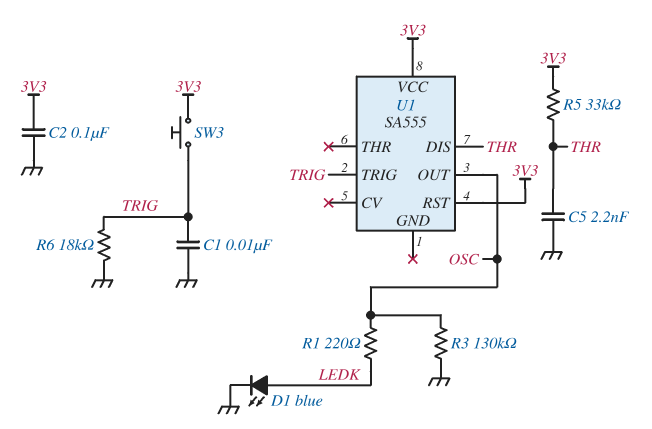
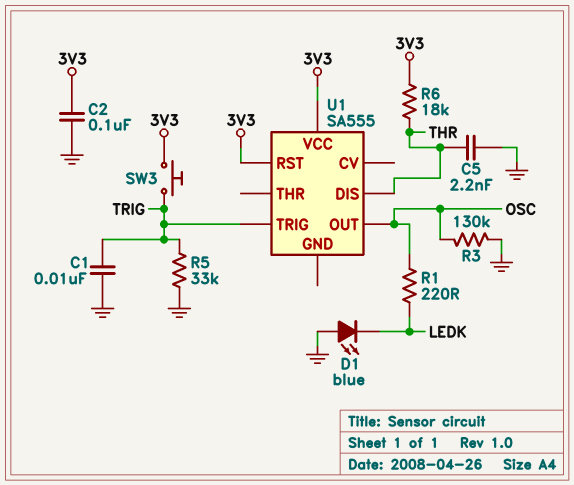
D1: LED blue (A LEDK, K GND) -> LED blue (A GND, K LEDK)
R5: 33k (3V3, THR) -> 33k (GND, TRIG)
R6: 18k (GND, TRIG) -> 18k (3V3, THR)

